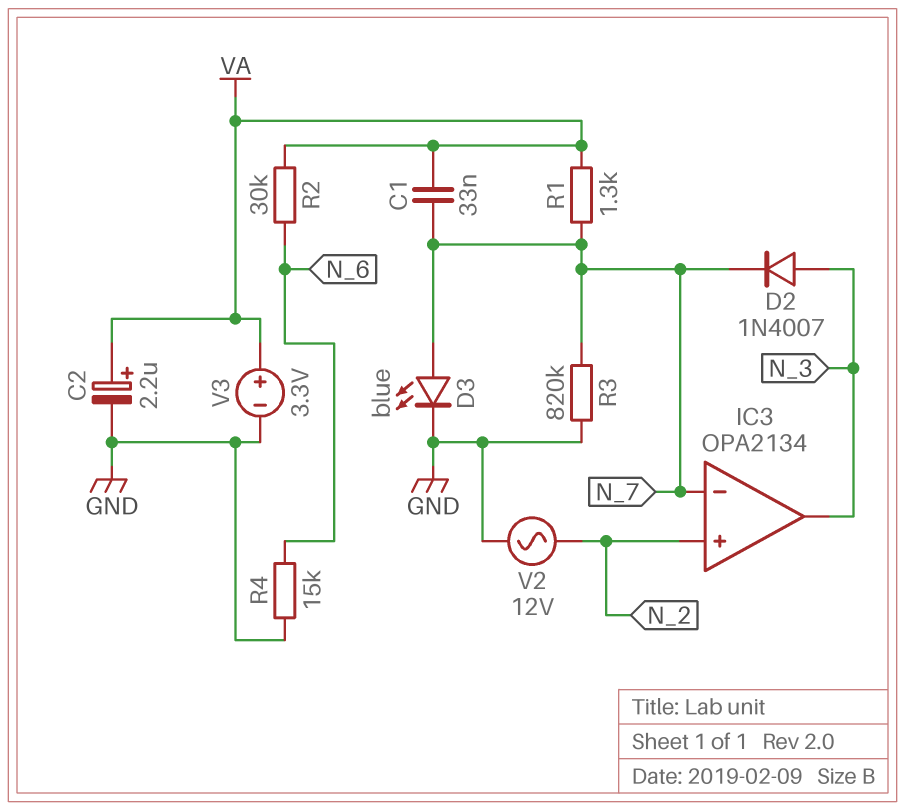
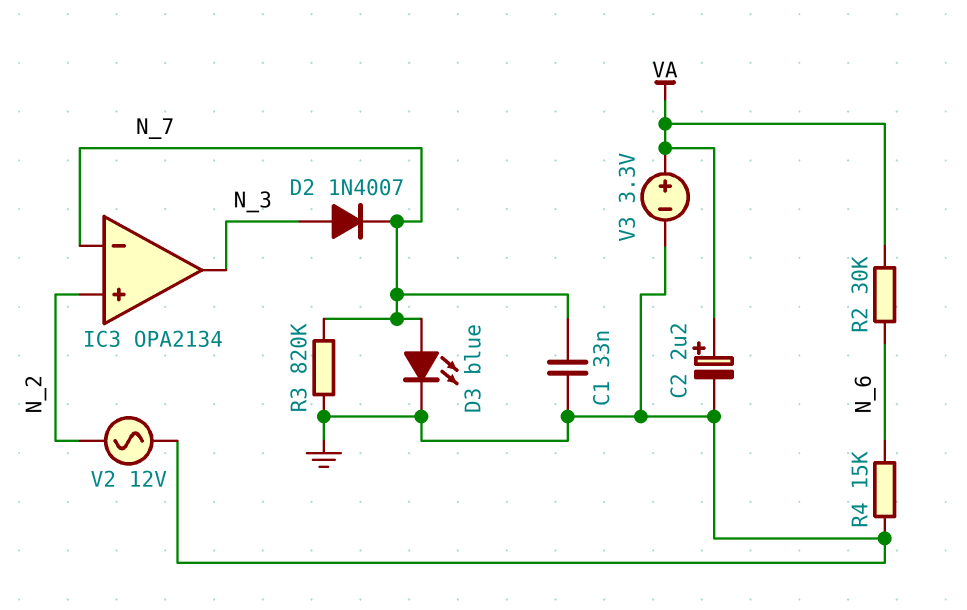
C1: 33nF (N_7, VA) -> 33nF (GND, N_7)
R1: 1.3k (N_7, VA) -> none

